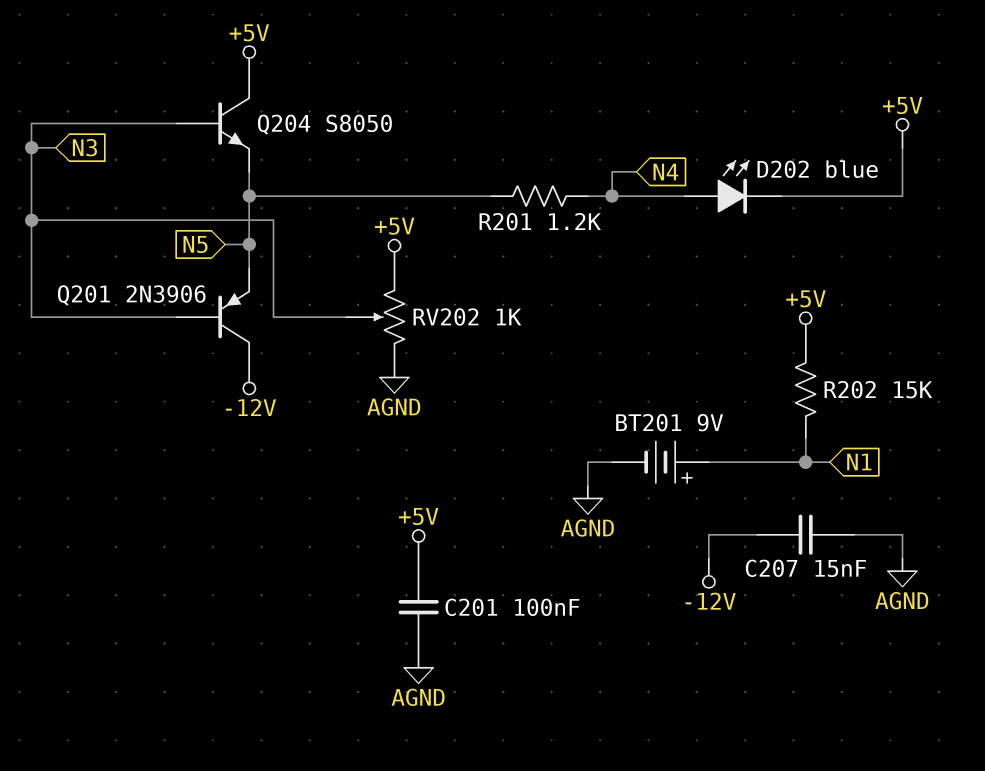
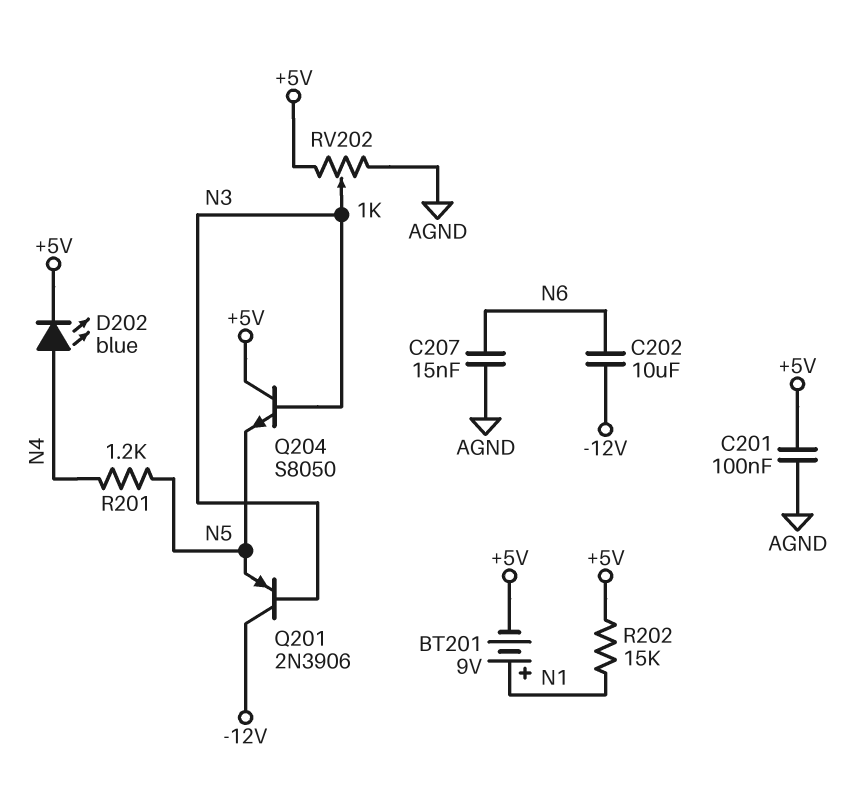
BT201: 9V (plus N1, minus AGND) -> 9V (plus N1, minus +5V)
C202: none -> 10uF (-12V, N6)
C207: 15nF (-12V, AGND) -> 15nF (AGND, N6)

